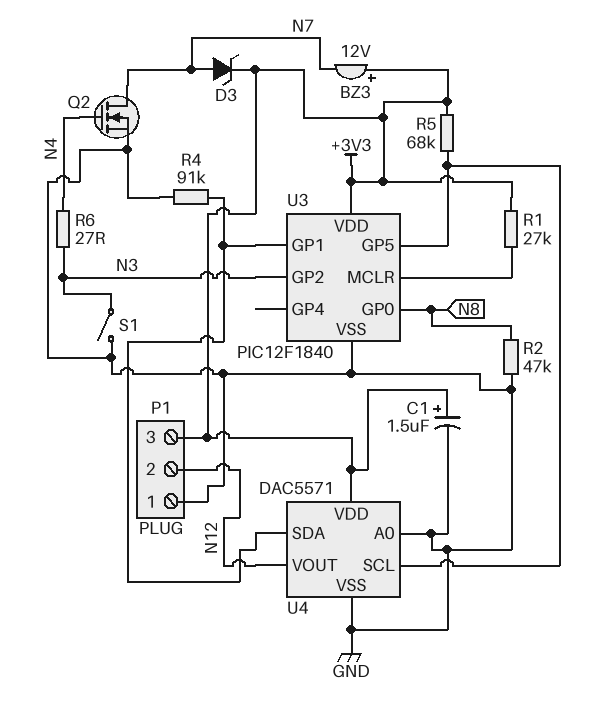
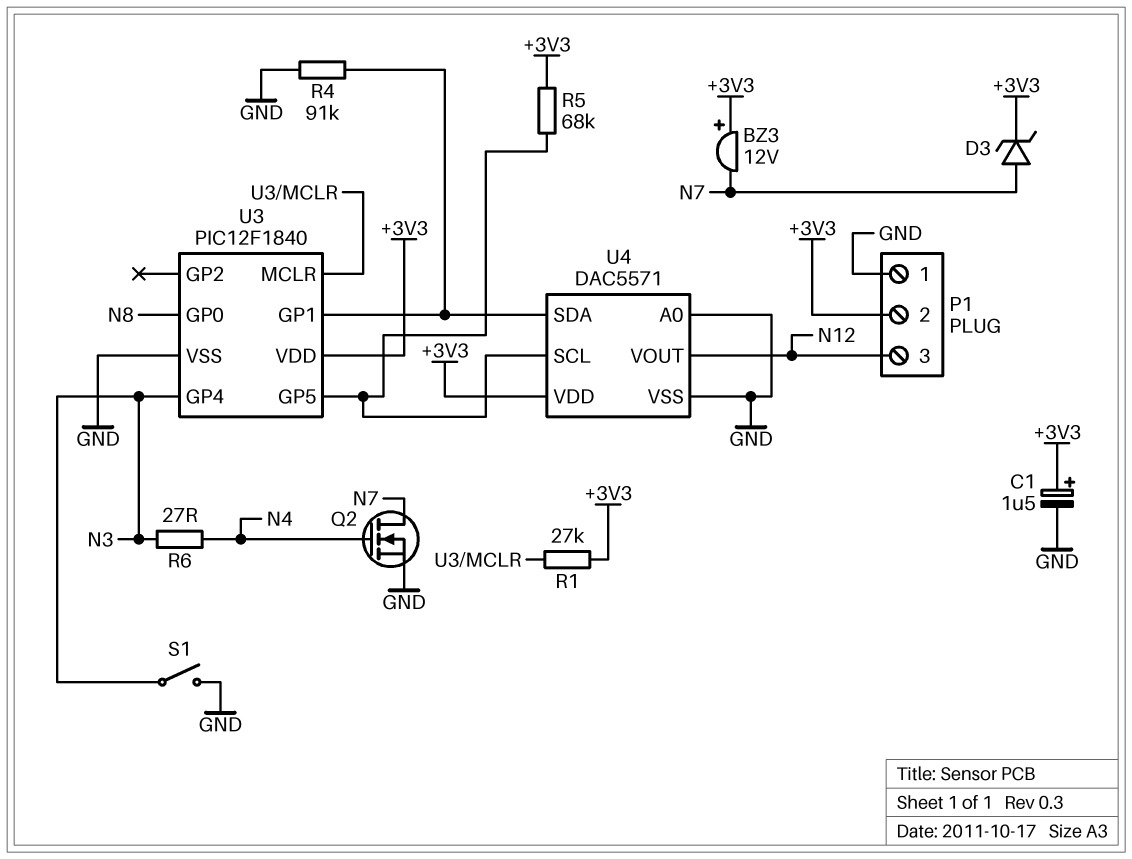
P1 pin 2: N12 -> +3V3
P1 pin 3: +3V3 -> N12
R2: 47k (GND, N8) -> none
U3 pin GP2: N3 -> none
U3 pin GP4: none -> N3

